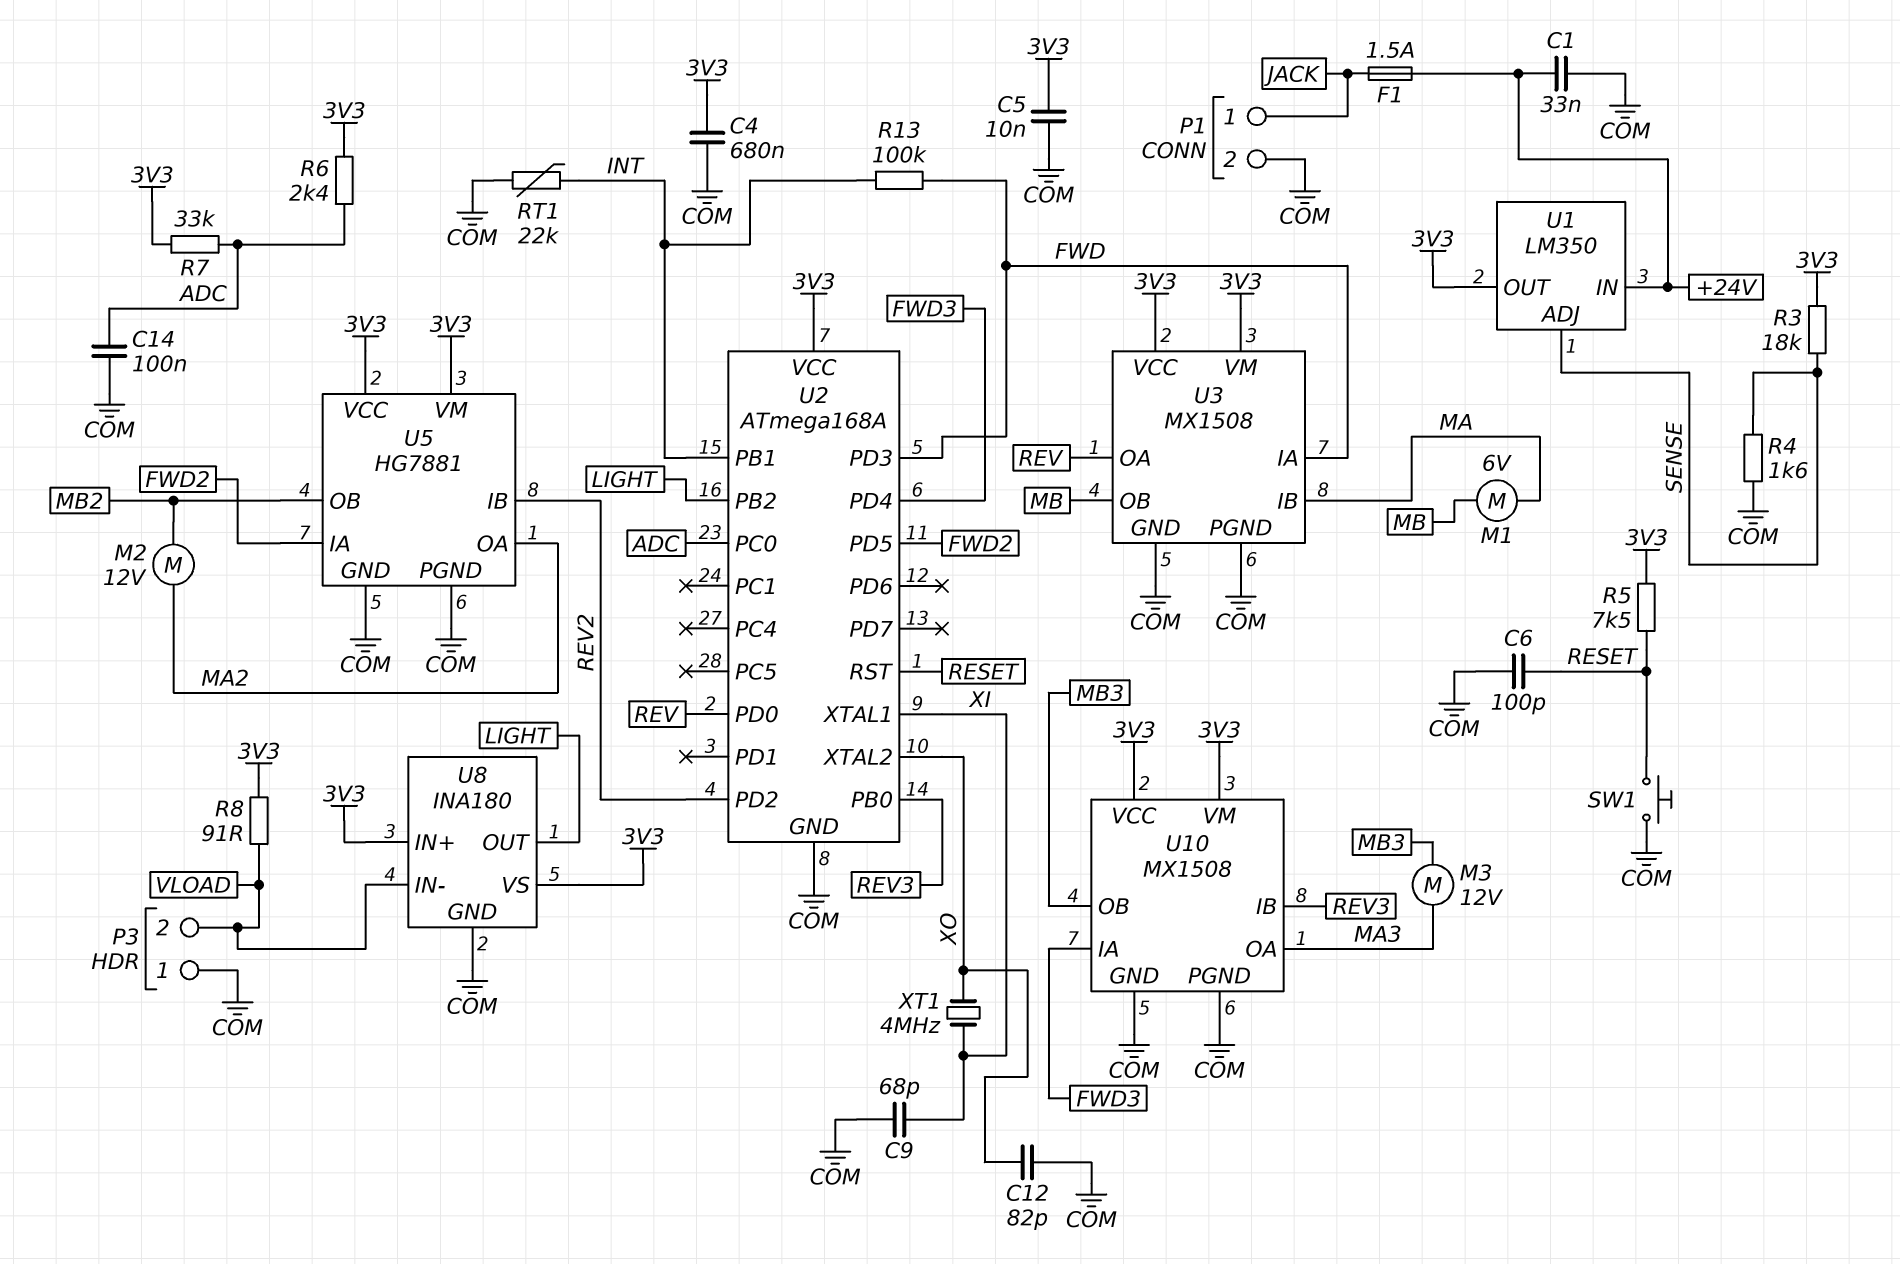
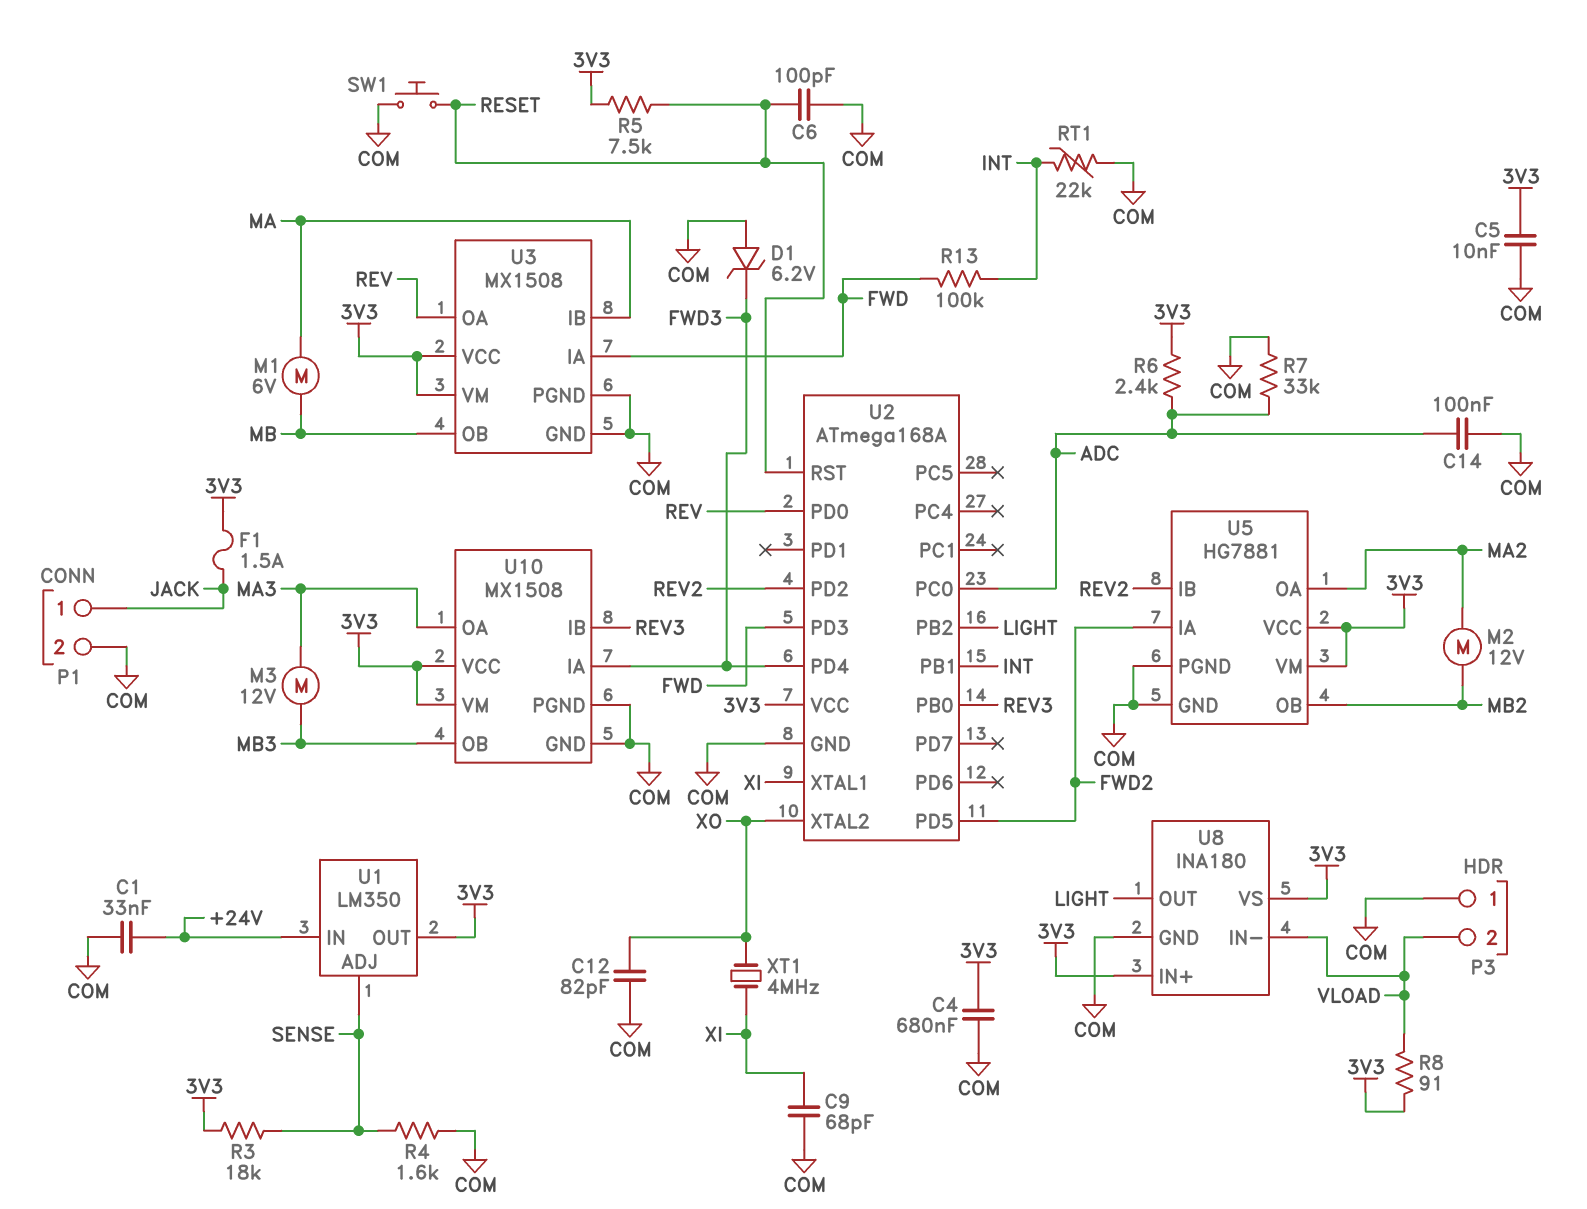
D1: none -> zener 6.2V (A COM, K FWD3)
F1: 1.5A (+24V, JACK) -> 1.5A (3V3, JACK)
R7: 33k (3V3, ADC) -> 33k (ADC, COM)

